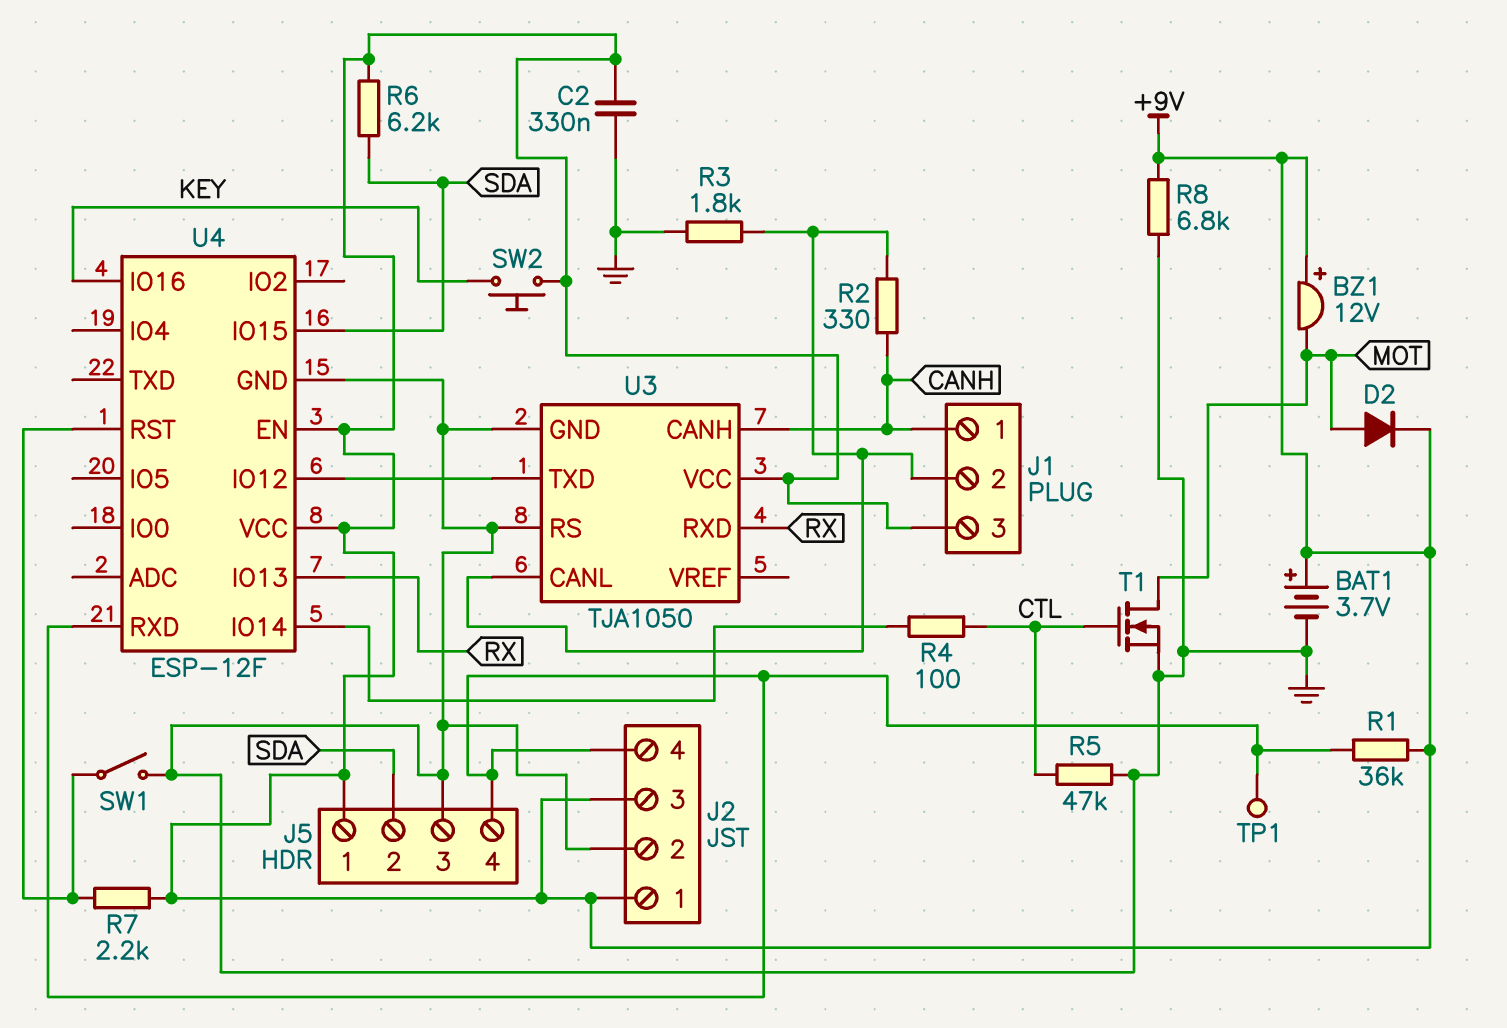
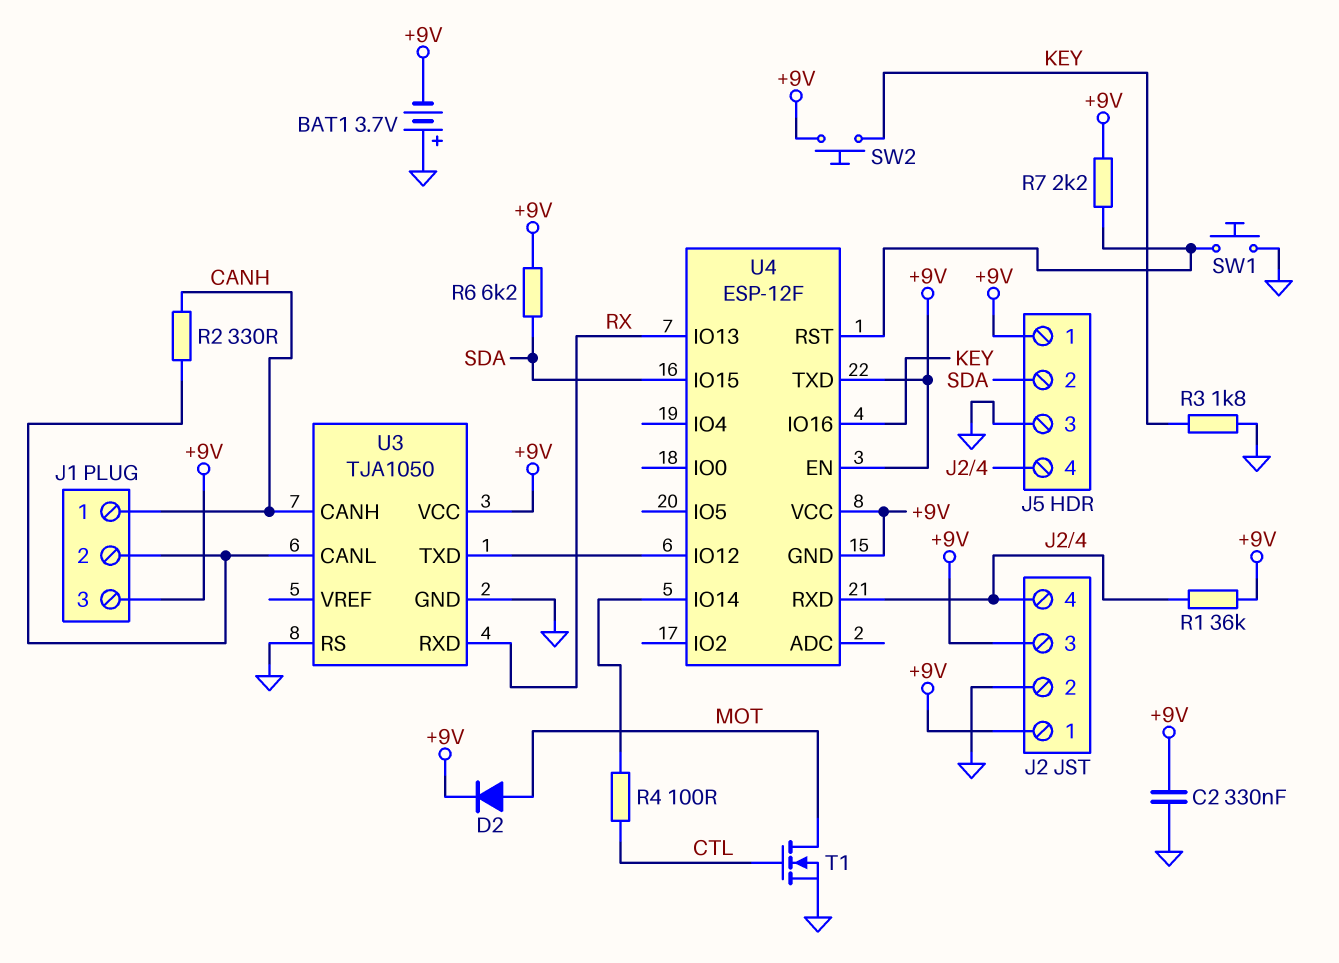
BAT1: 3.7V (plus +9V, minus GND) -> 3.7V (plus GND, minus +9V)
BZ1: buzzer 12V (plus +9V, minus MOT) -> none
R3: 1.8k (GND, J1/2) -> 1.8k (GND, KEY)
R5: 47k (CTL, GND) -> none
R8: 6.8k (+9V, GND) -> none
SW1: switch (GND, U4/RST) -> button (GND, U4/RST)
TP1: test point (J2/4) -> none
U4 pin GND: GND -> +9V
U4 pin TXD: none -> +9V

